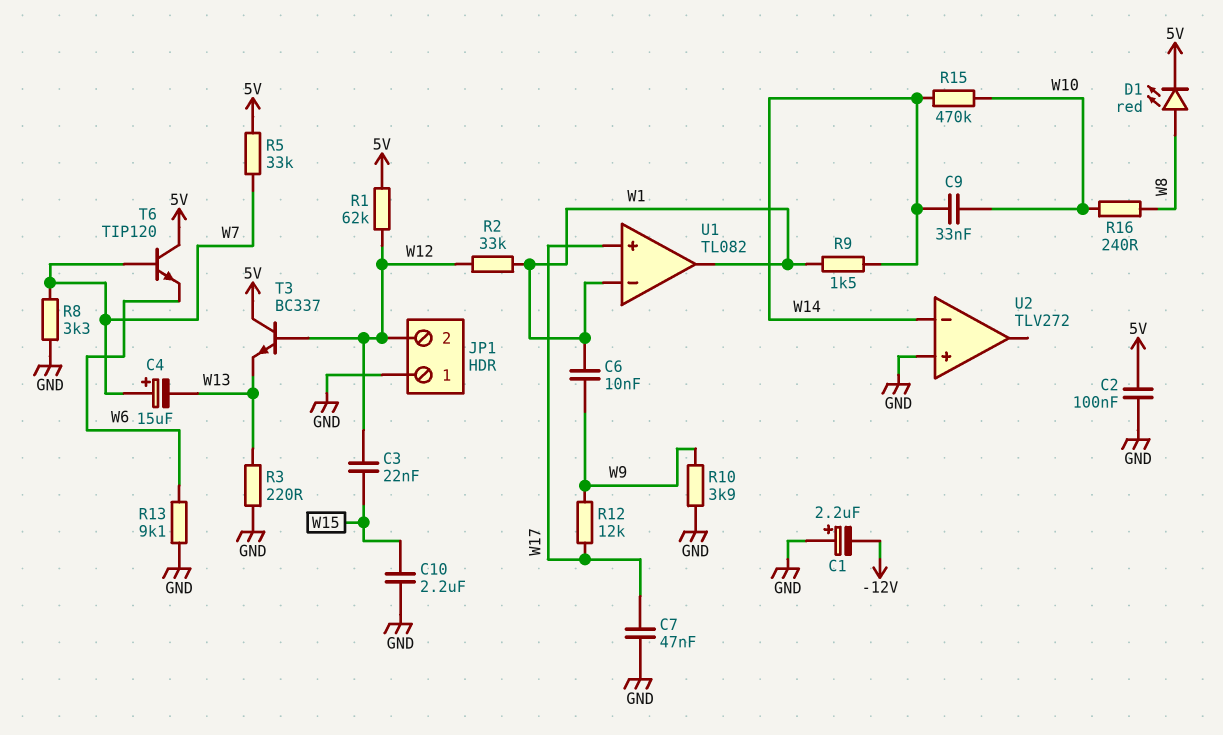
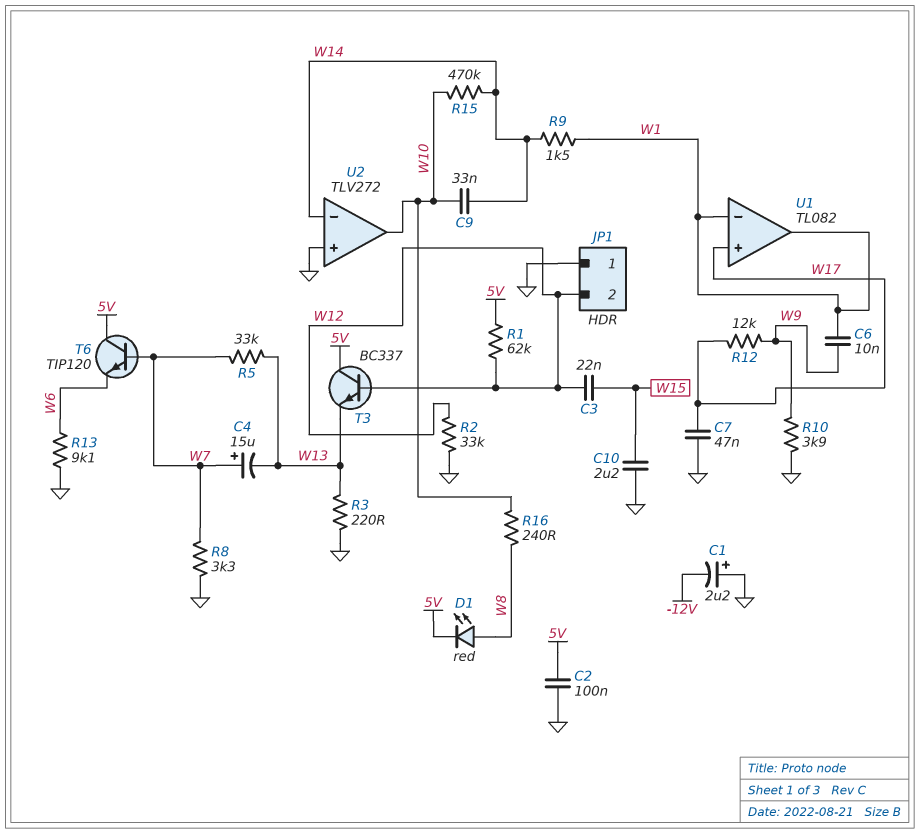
R2: 33k (W1, W12) -> 33k (GND, W12)
R5: 33k (5V, W7) -> 33k (W7, W13)
U2 pin out: none -> W10

